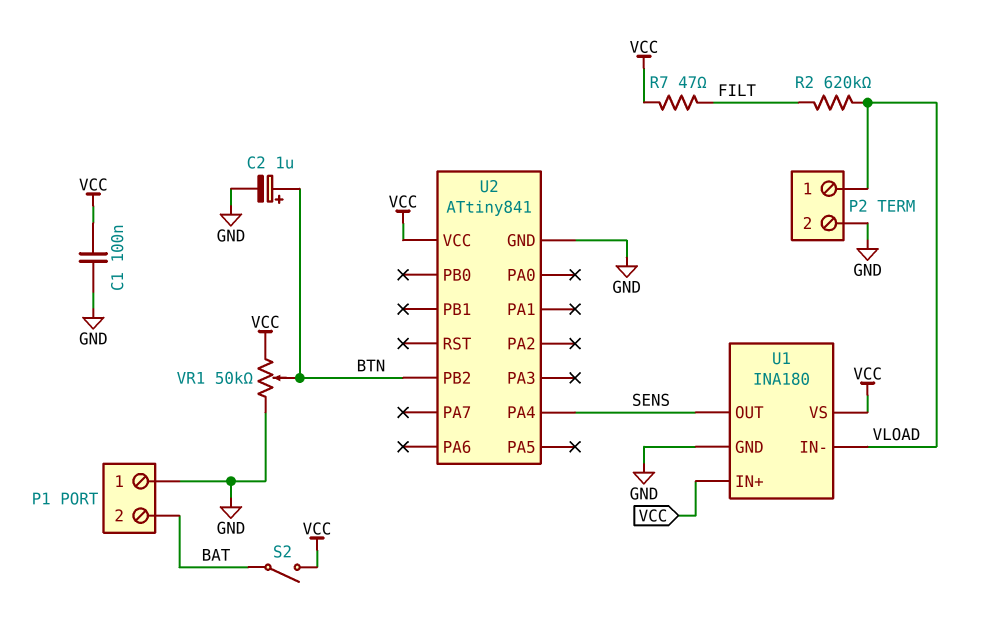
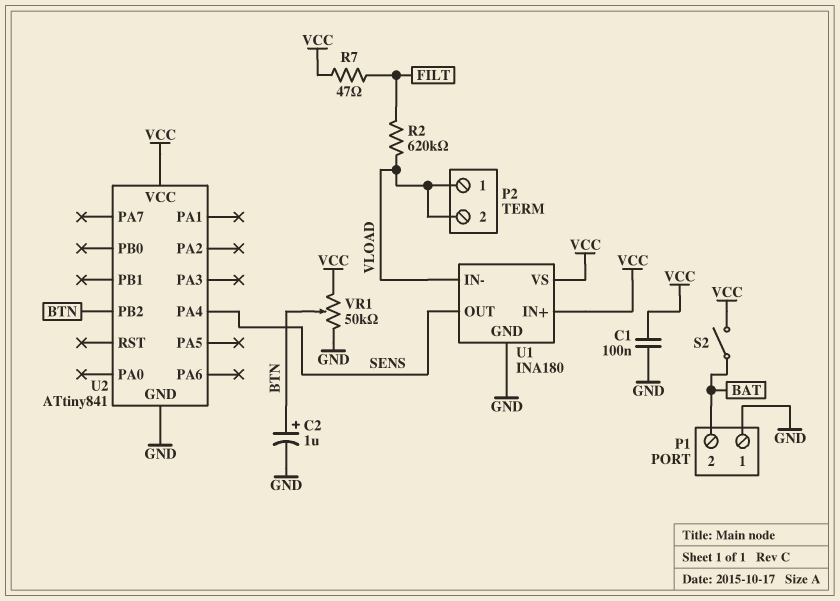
P2 pin 2: GND -> VLOAD

